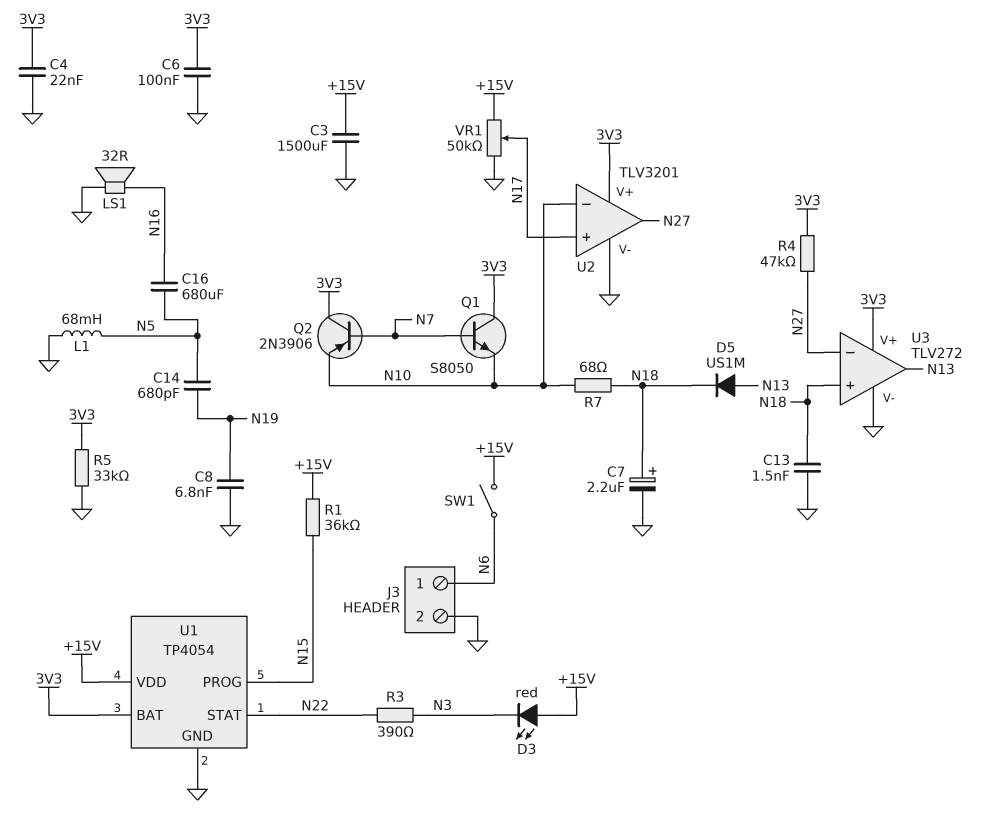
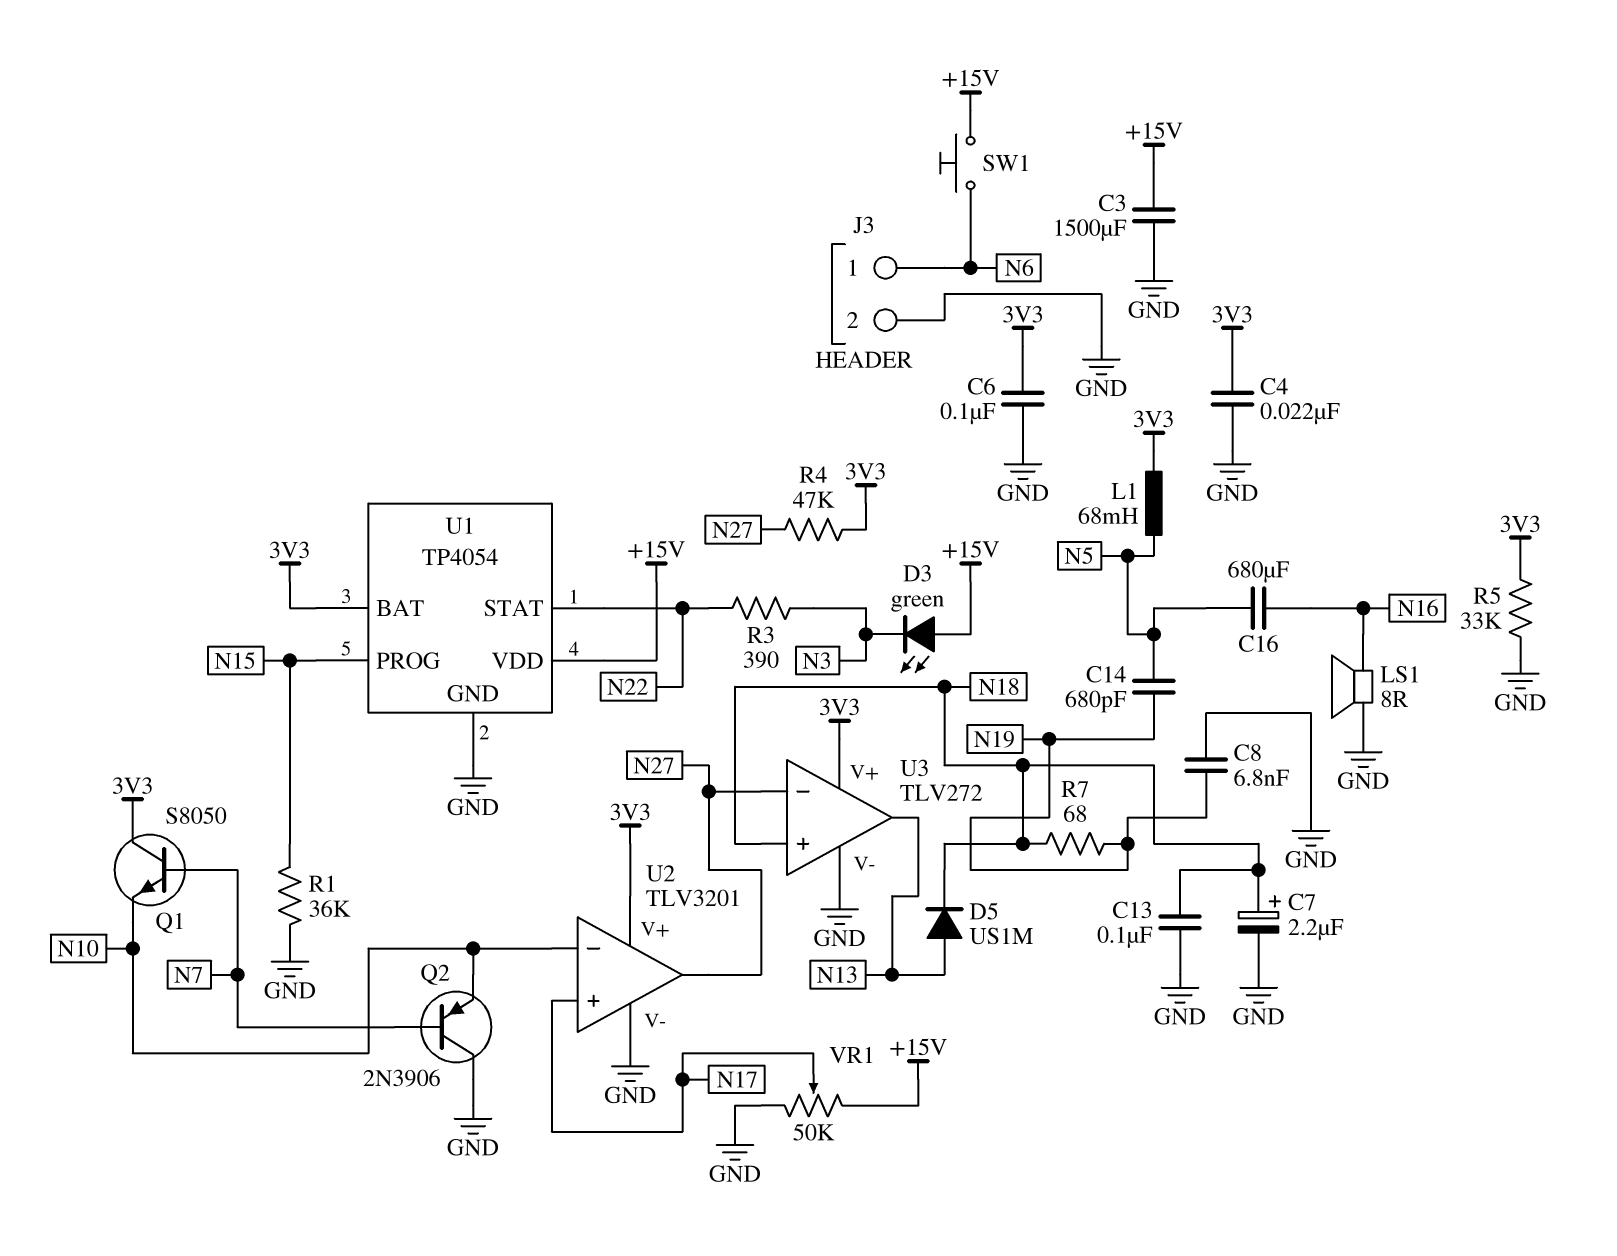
C13: 1.5nF (GND, N18) -> 100nF (GND, N18)
D3: LED red (A +15V, K N3) -> LED green (A +15V, K N3)
L1: 68mH (GND, N5) -> 68mH (3V3, N5)
LS1: speaker 32R (GND, N16) -> speaker 8R (GND, N16)
Q2: PNP 2N3906 (B N7, C 3V3, E N10) -> PNP 2N3906 (B N7, C GND, E N10)
R1: 36k (+15V, N15) -> 36k (GND, N15)
R7: 68 (N10, N18) -> 68 (N18, N19)
SW1: switch (+15V, N6) -> button (+15V, N6)

